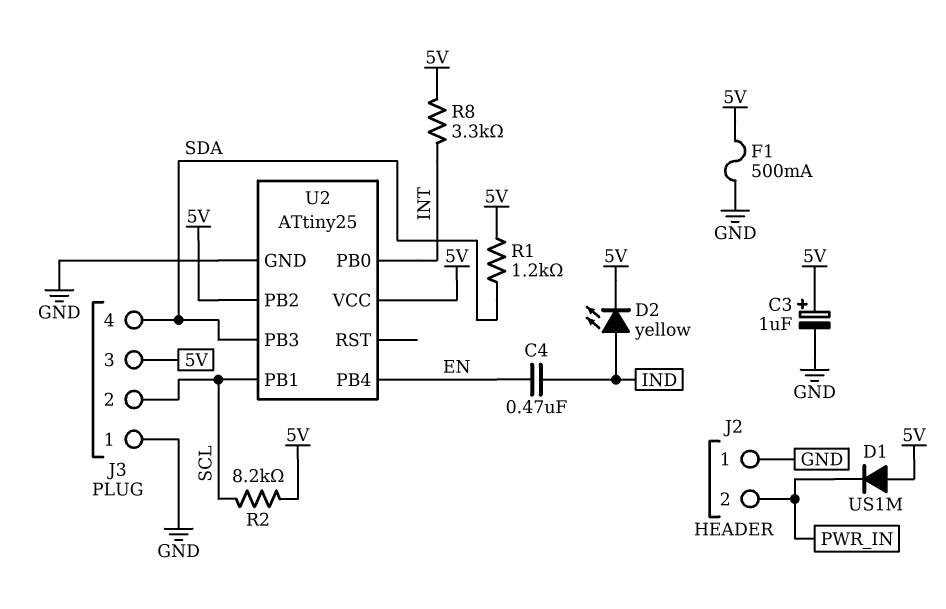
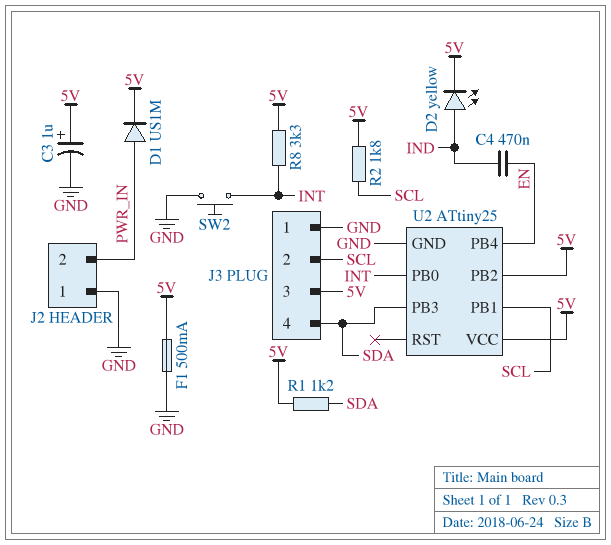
D1: diode US1M (A 5V, K PWR_IN) -> diode US1M (A PWR_IN, K 5V)
R2: 8.2k (5V, SCL) -> 1.8k (5V, SCL)
SW2: none -> button (GND, INT)

